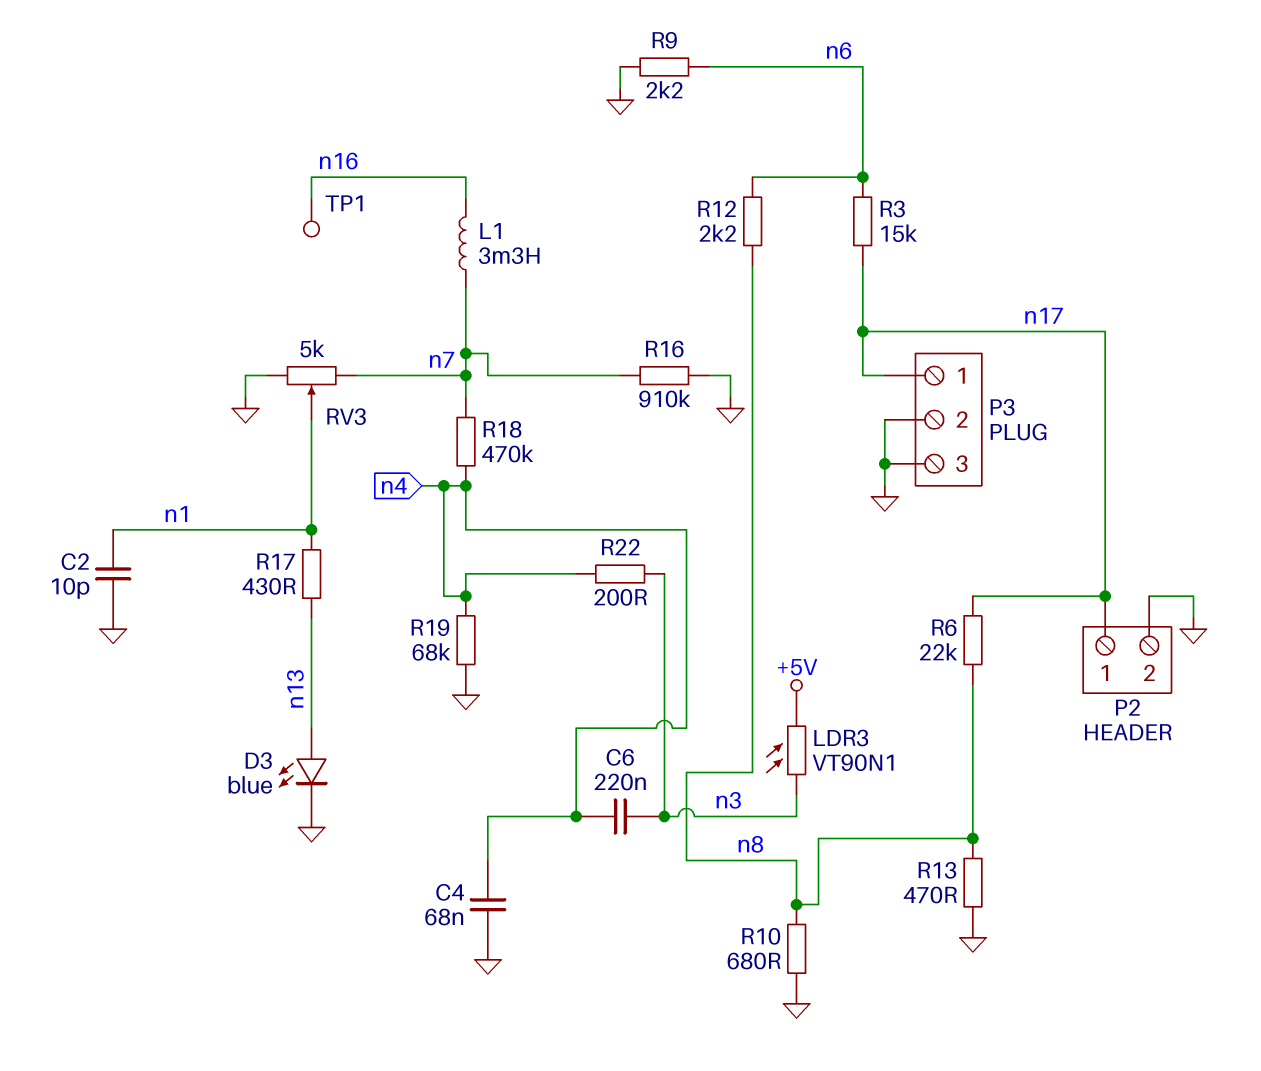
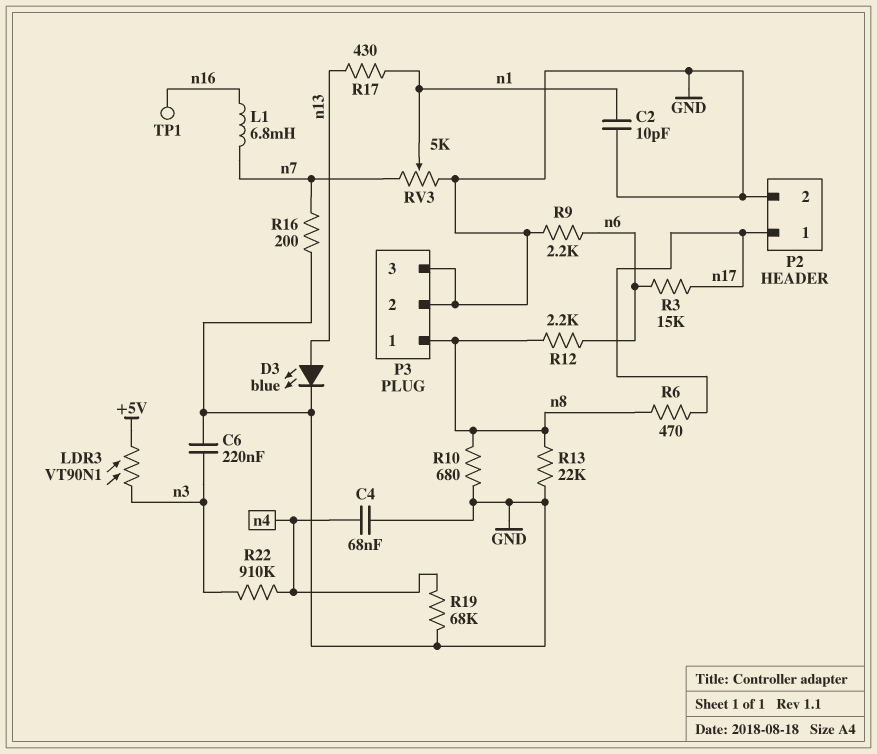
C6: 220nF (n3, n4) -> 220nF (GND, n3)
L1: 3.3mH (n7, n16) -> 6.8mH (n7, n16)
P3 pin 1: n17 -> n8
R6: 22k (n8, n17) -> 470 (n8, n17)
R13: 470 (GND, n8) -> 22k (GND, n8)
R16: 910k (GND, n7) -> 200 (GND, n7)
R18: 470k (n4, n7) -> none
R22: 200 (n3, n4) -> 910k (n3, n4)

